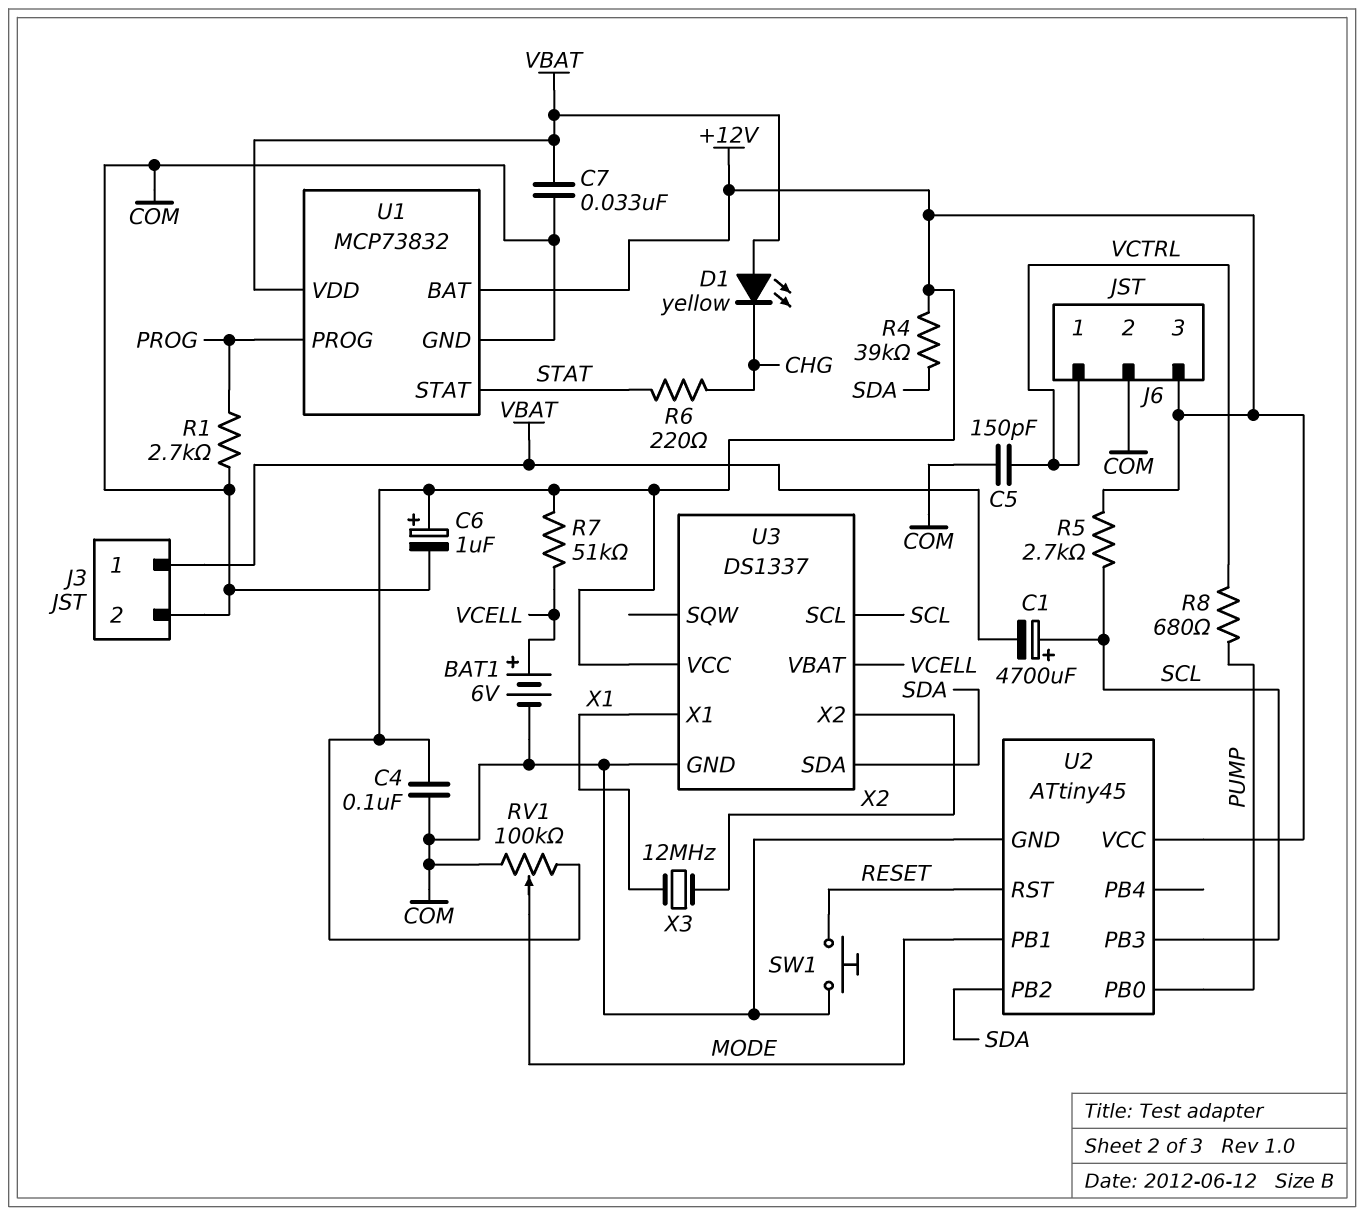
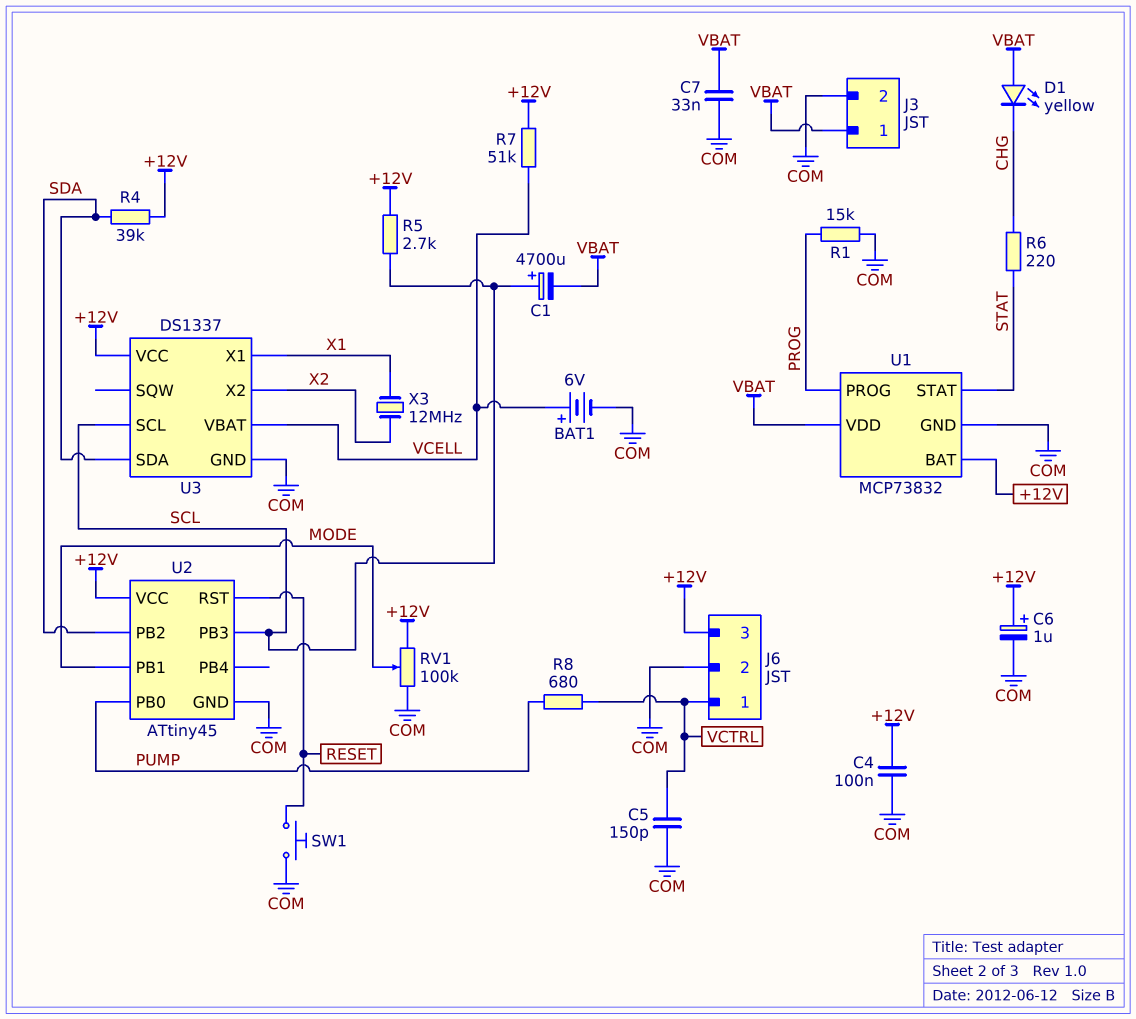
R1: 2.7k (COM, PROG) -> 15k (COM, PROG)

